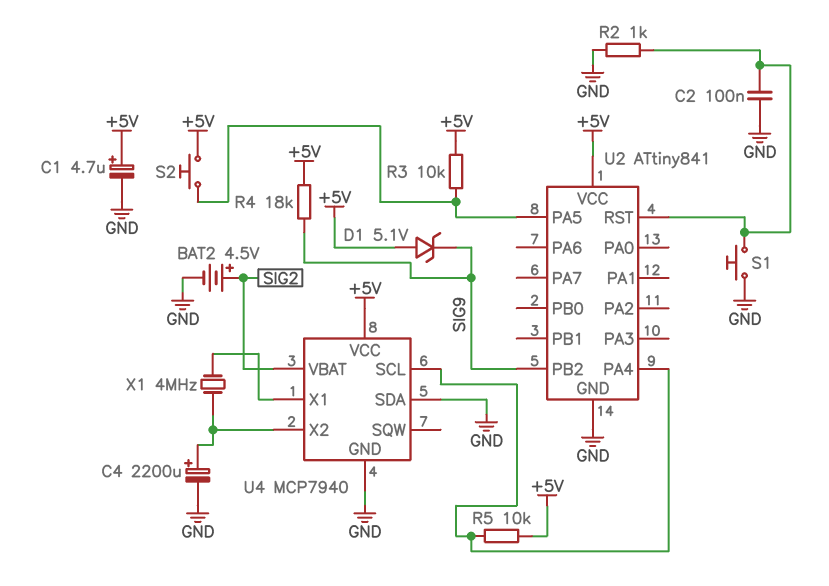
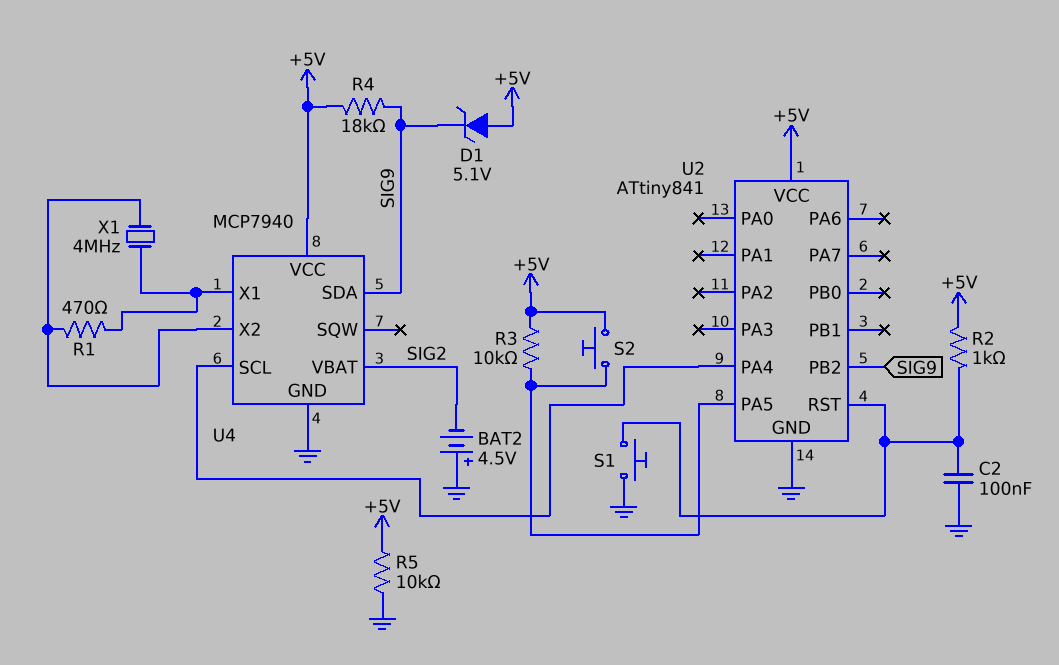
BAT2: 4.5V (plus SIG2, minus GND) -> 4.5V (plus GND, minus SIG2)
C1: 4.7uF (plus +5V, minus GND) -> none
C4: 2200uF (plus U4/X2, minus GND) -> none
R1: none -> 470 (U4/X1, U4/X2)
R2: 1k (GND, U2/RST) -> 1k (+5V, U2/RST)
R5: 10k (+5V, U2/PA4) -> 10k (+5V, GND)
U4 pin SDA: GND -> SIG9

